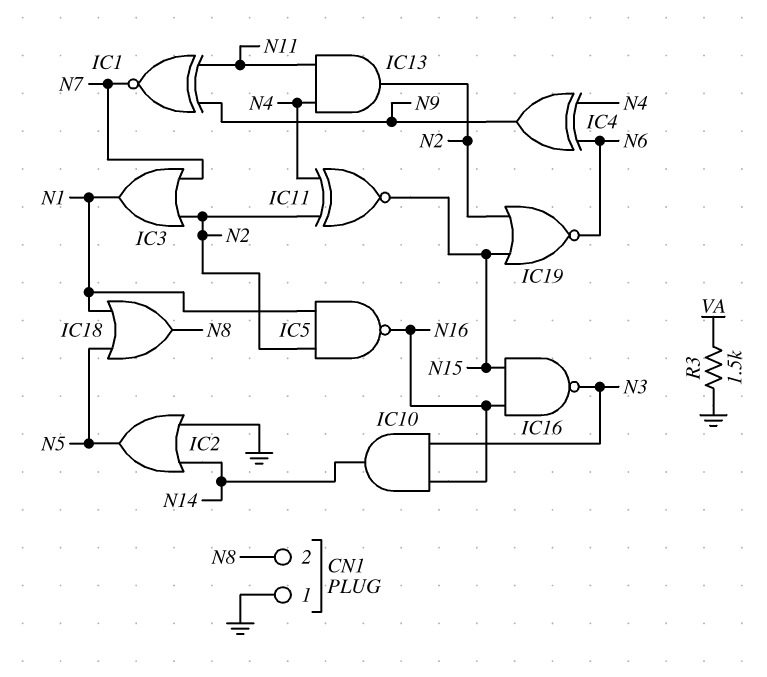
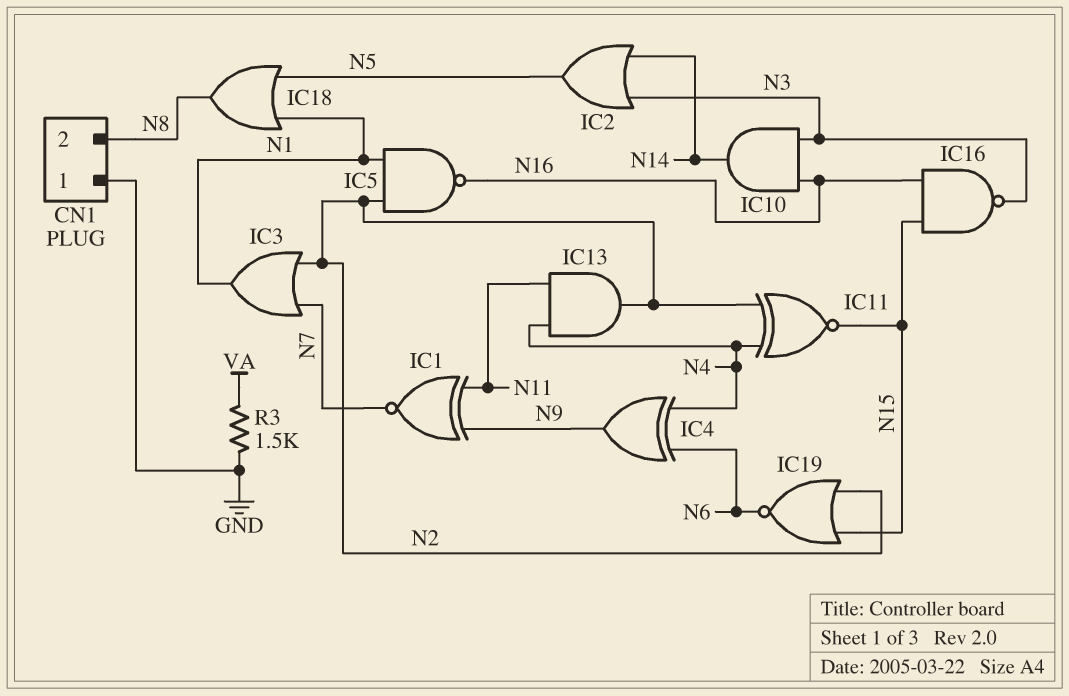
IC2: OR (in GND, in N14, out N5) -> OR (in N3, in N14, out N5)

